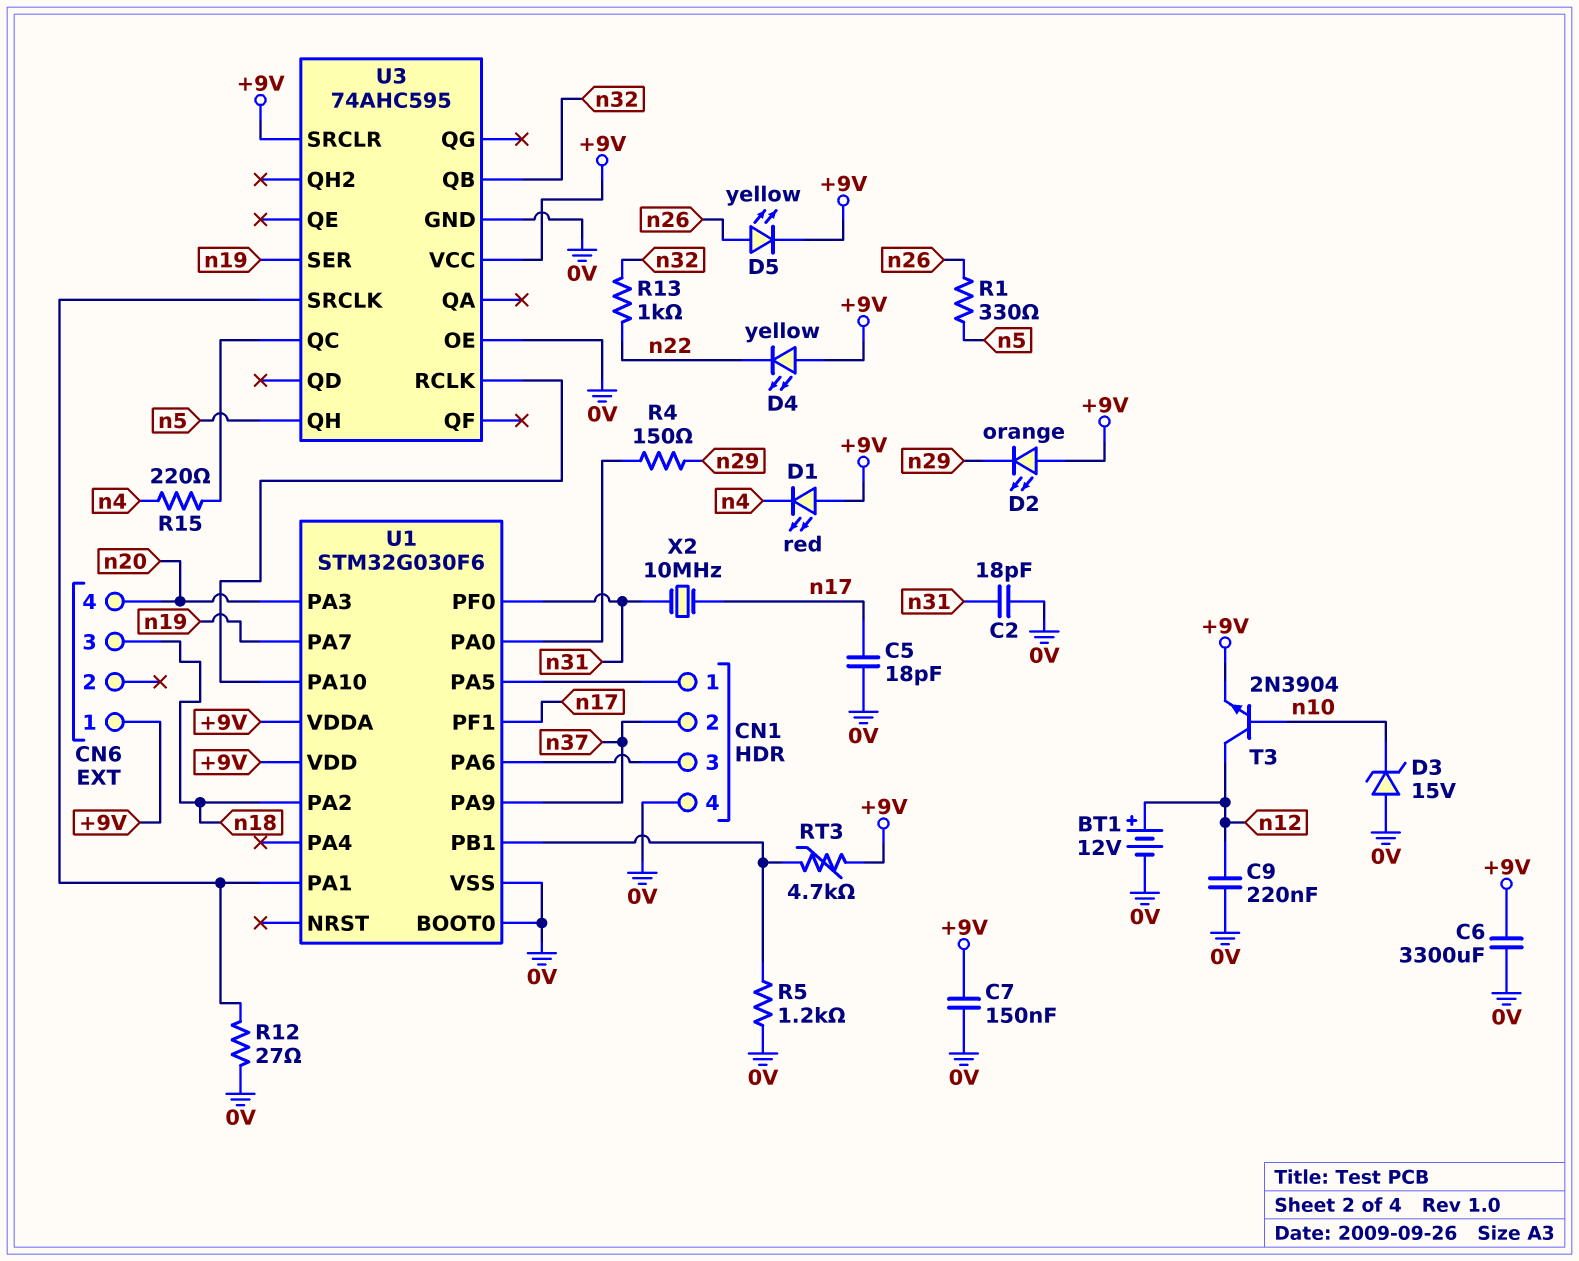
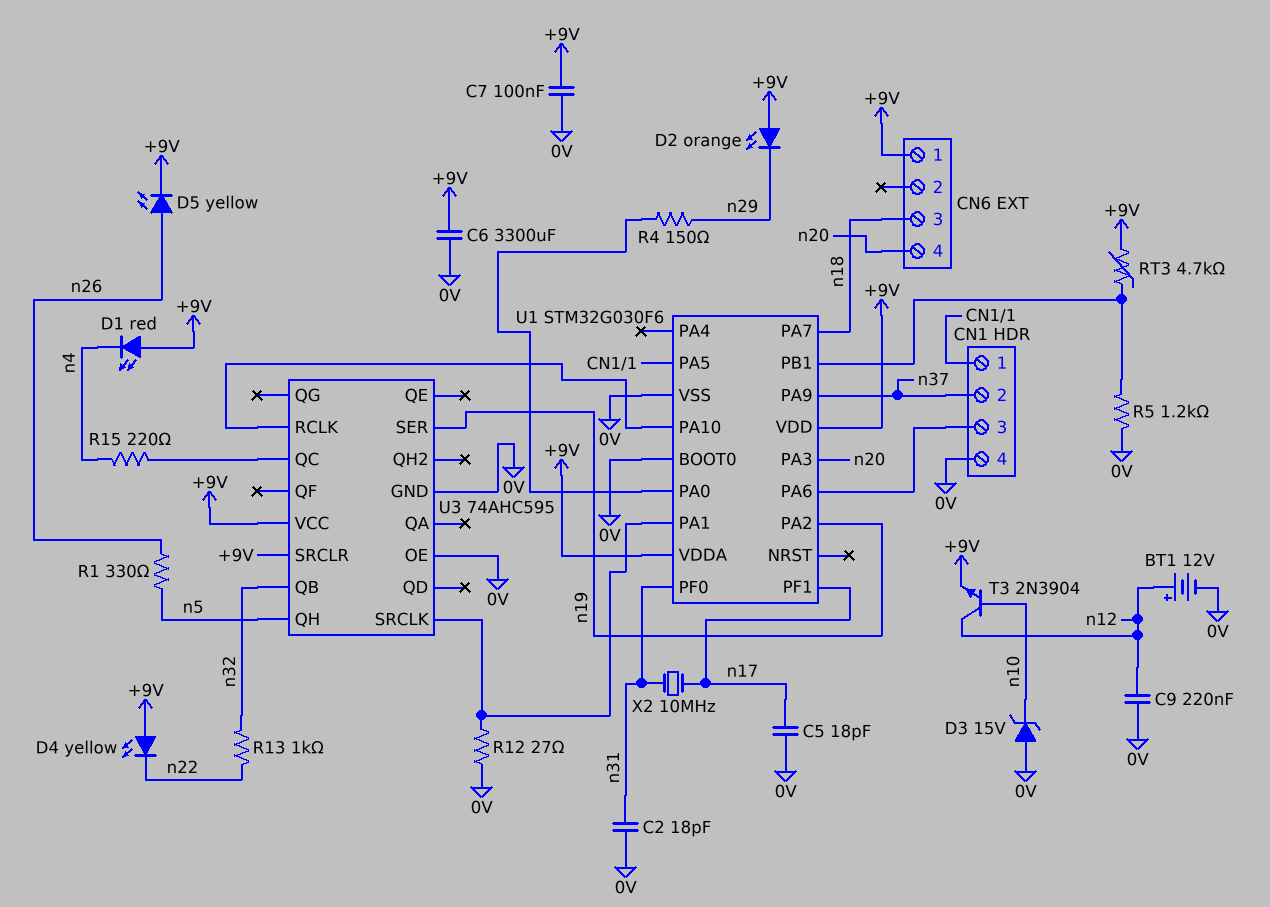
C7: 150nF (+9V, 0V) -> 100nF (+9V, 0V)
U1 pin PA2: n18 -> n19
U1 pin PA7: n19 -> n18

